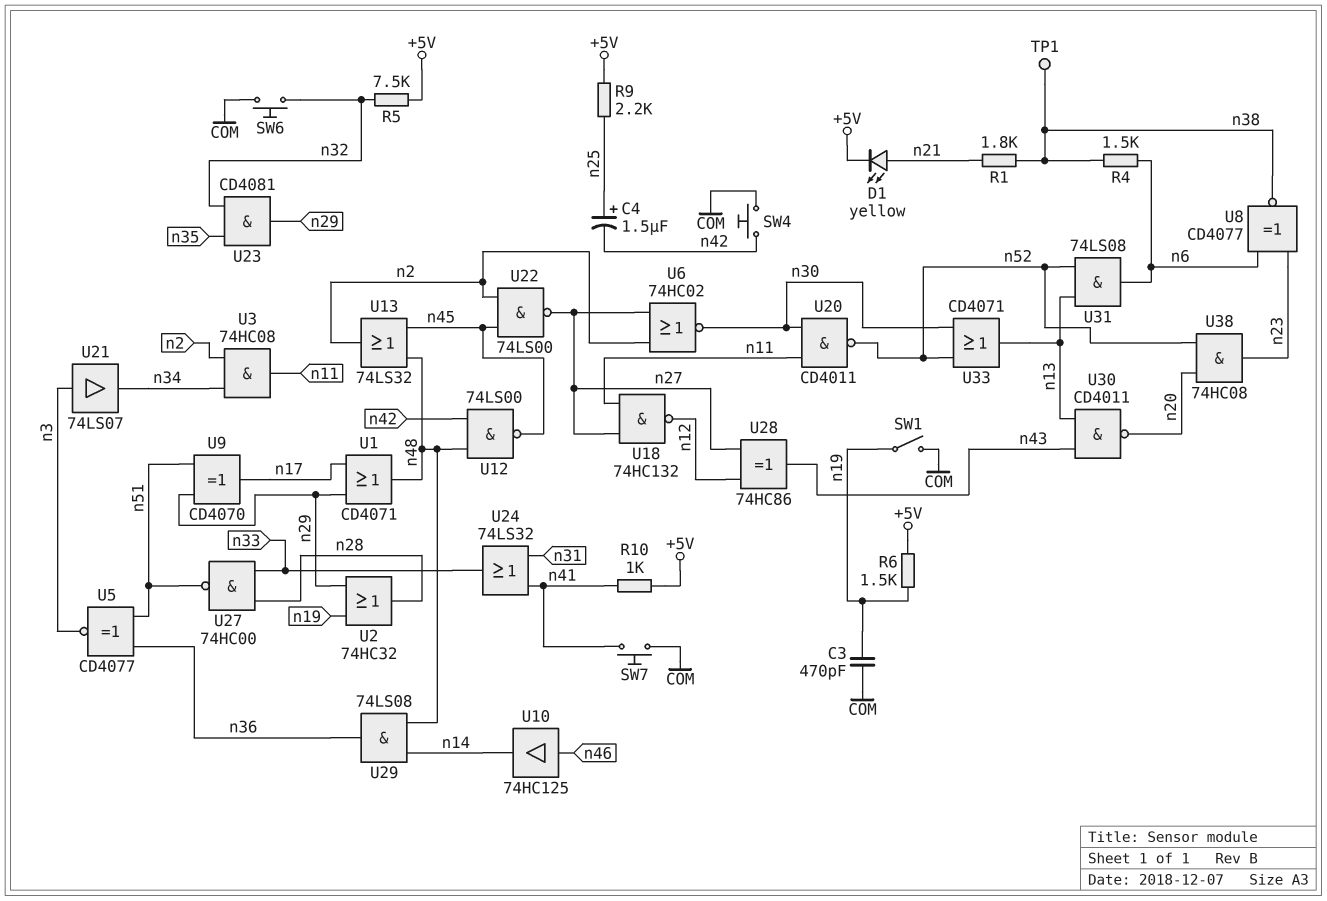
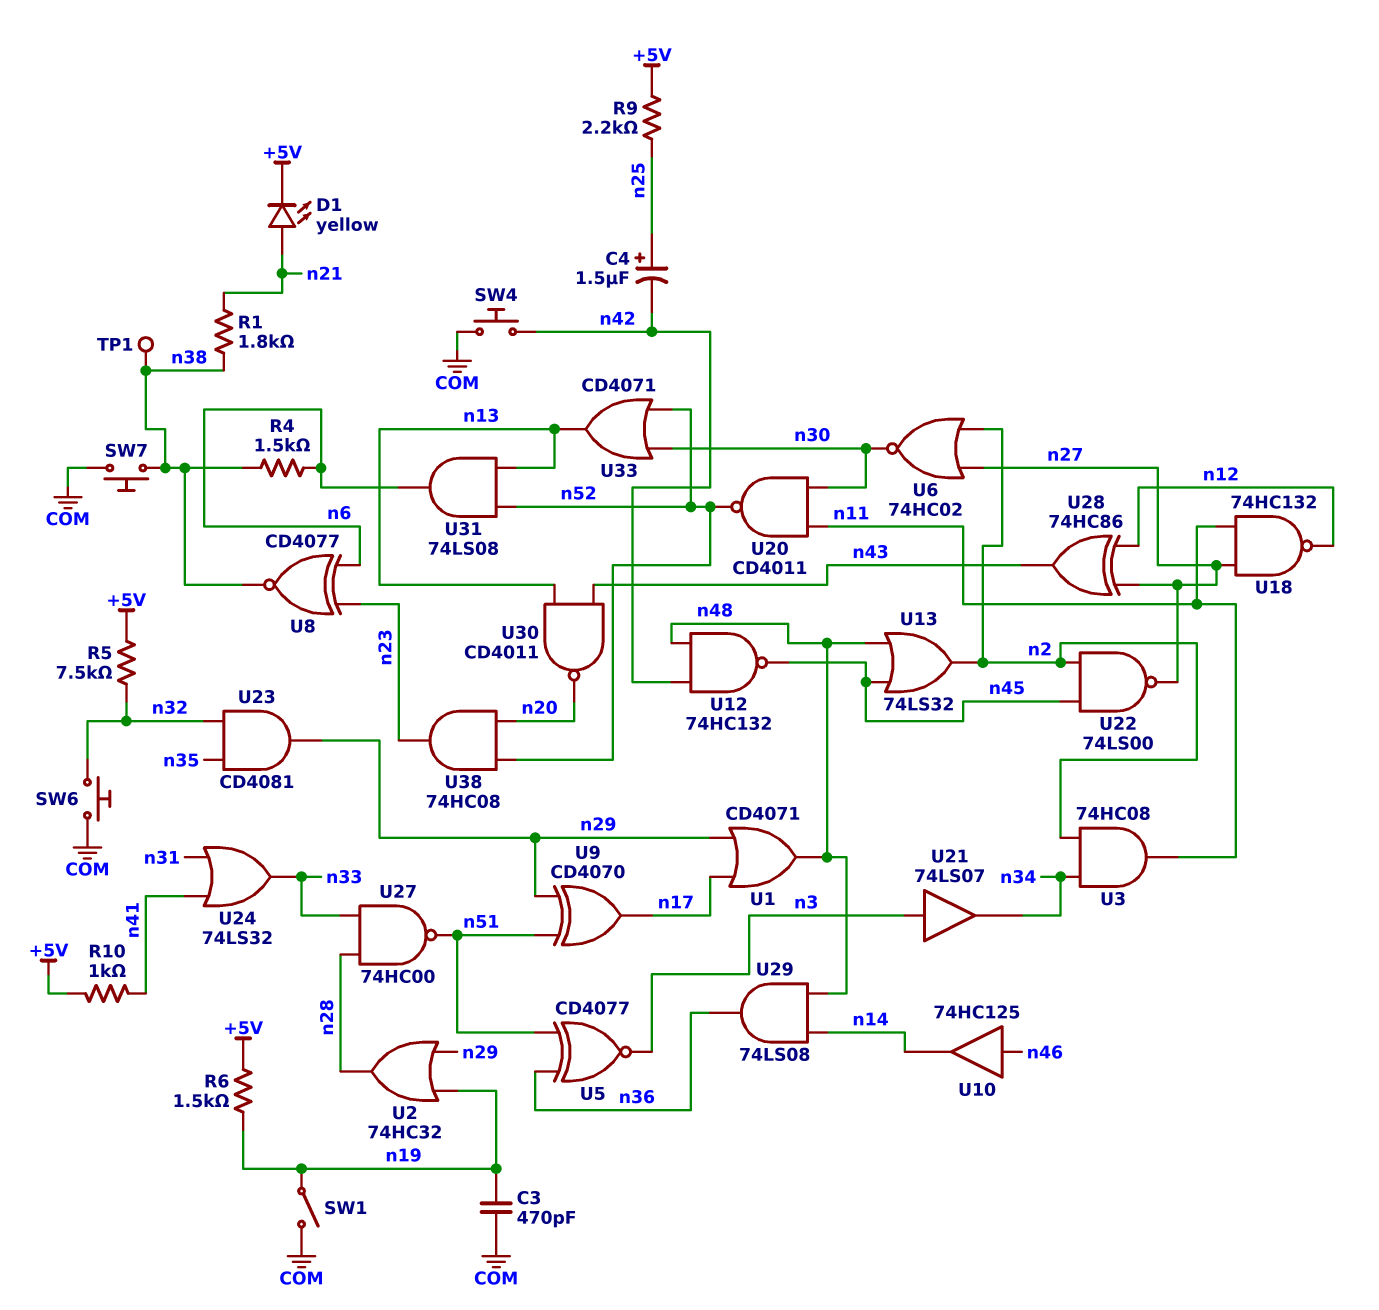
SW7: button (COM, n41) -> button (COM, n38)
U12: NAND 74LS00 (in n42, in n48, out n45) -> NAND 74HC132 (in n42, in n48, out n45)

